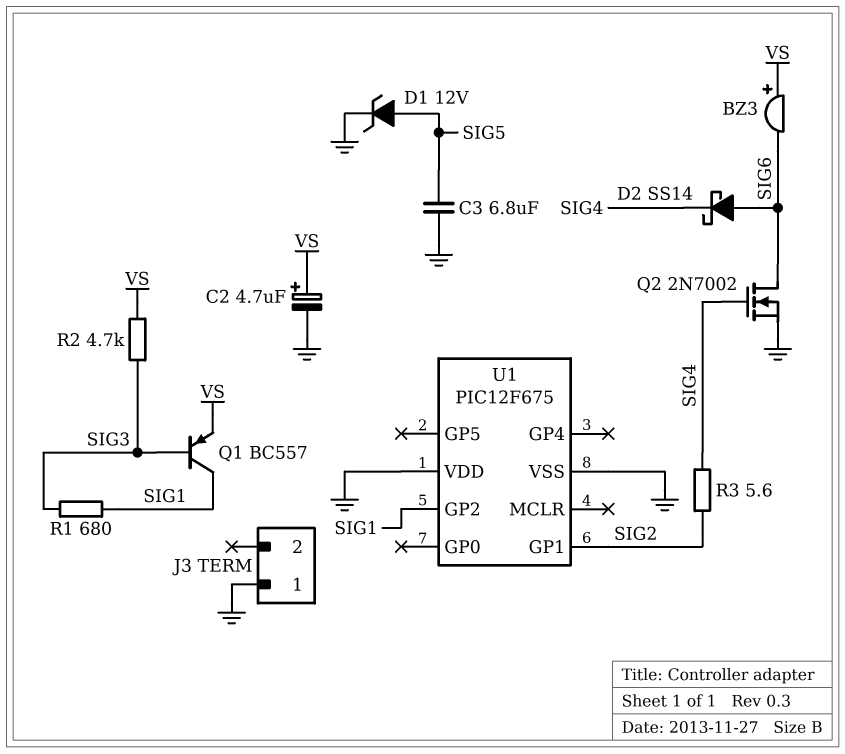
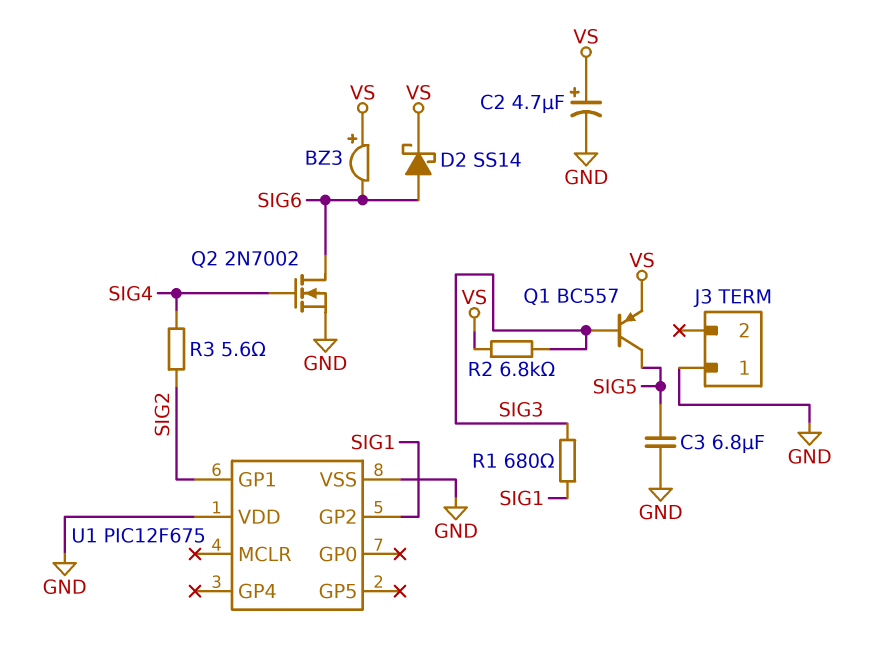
D1: zener 12V (A SIG5, K GND) -> none
D2: schottky SS14 (A SIG6, K SIG4) -> schottky SS14 (A SIG6, K VS)
Q1: PNP BC557 (B SIG3, C SIG1, E VS) -> PNP BC557 (B SIG3, C SIG5, E VS)
R2: 4.7k (SIG3, VS) -> 6.8k (SIG3, VS)

